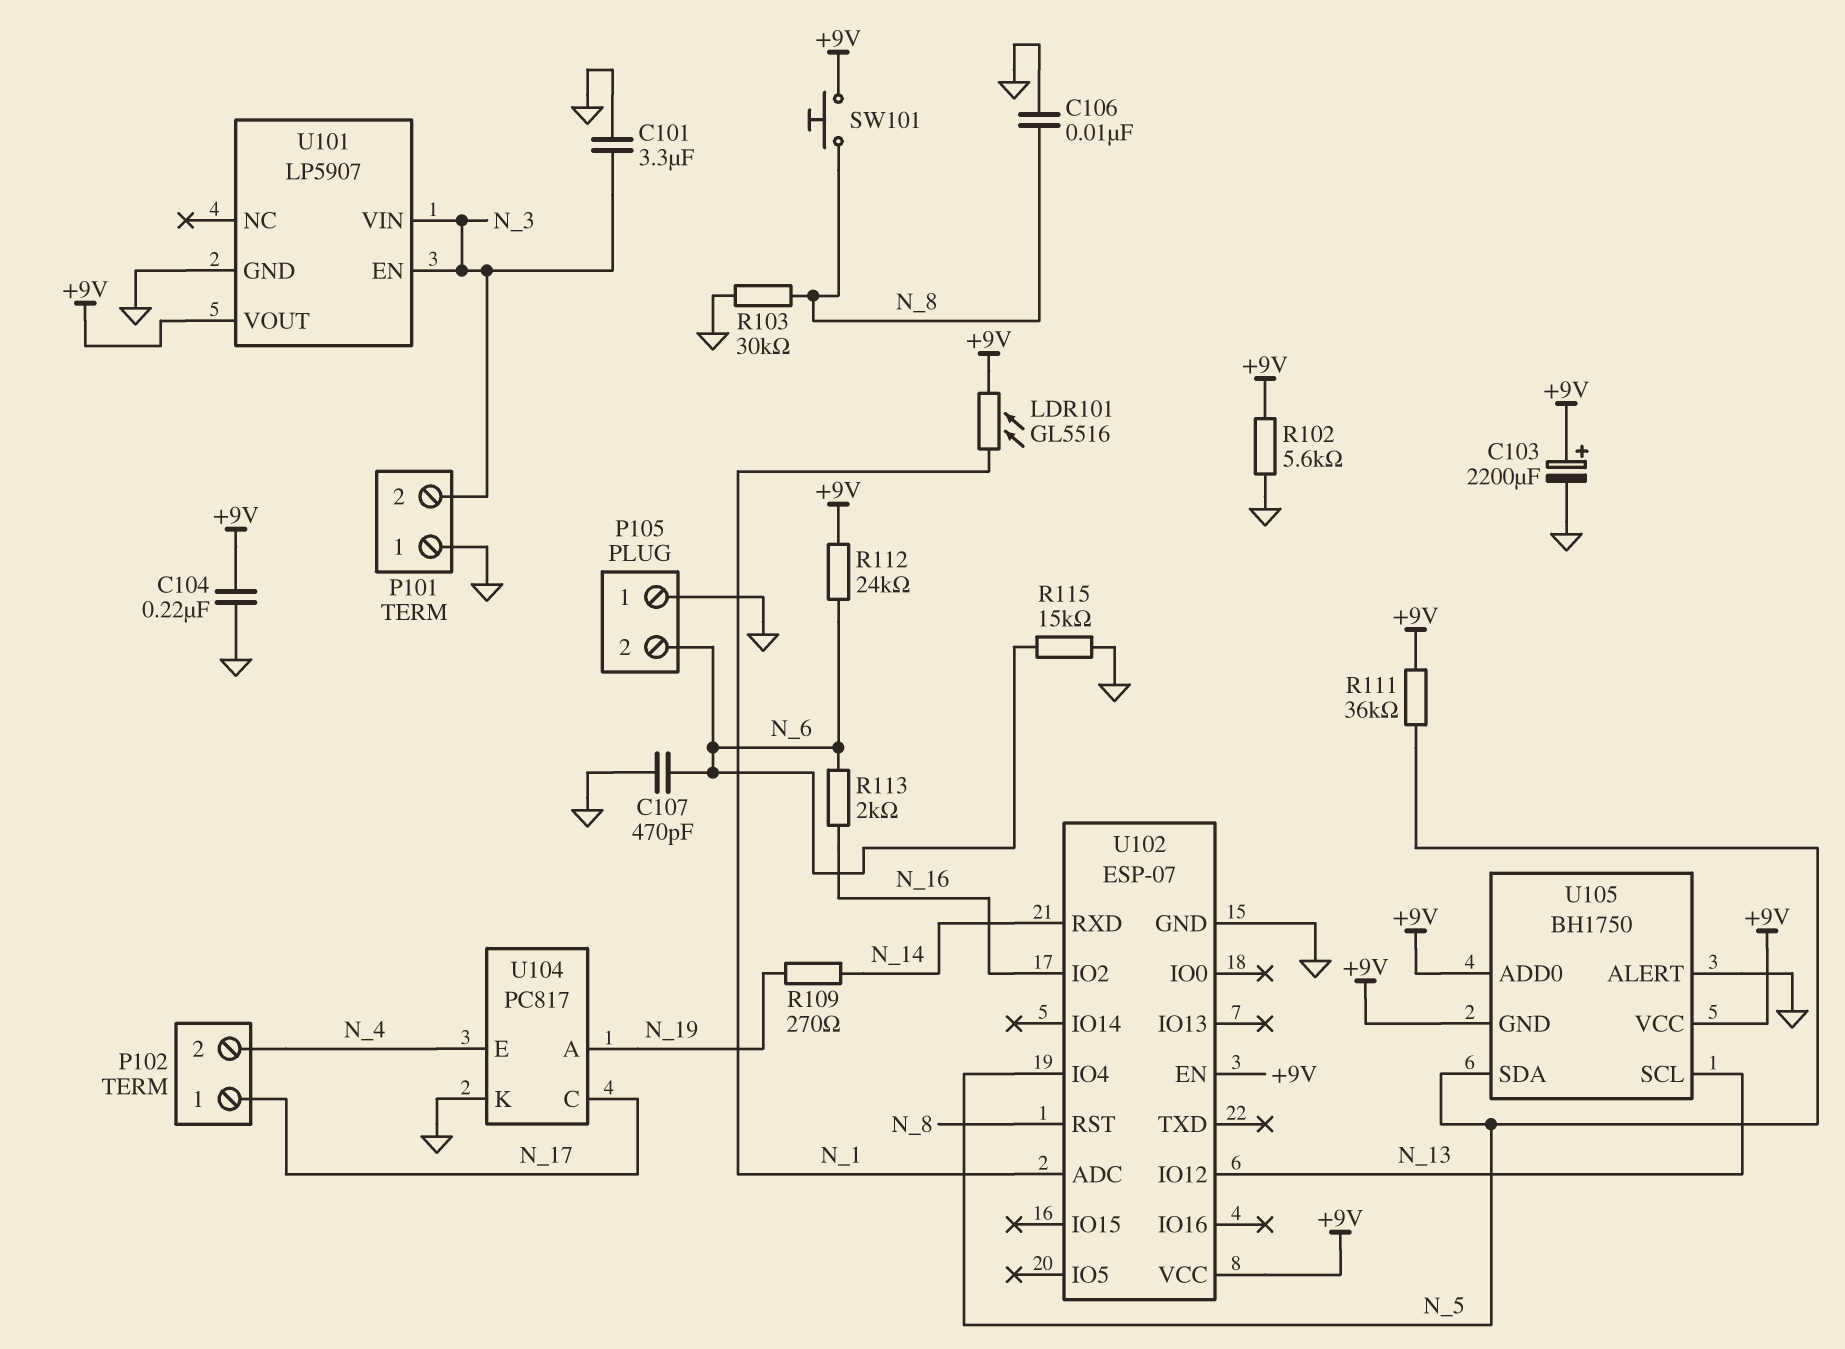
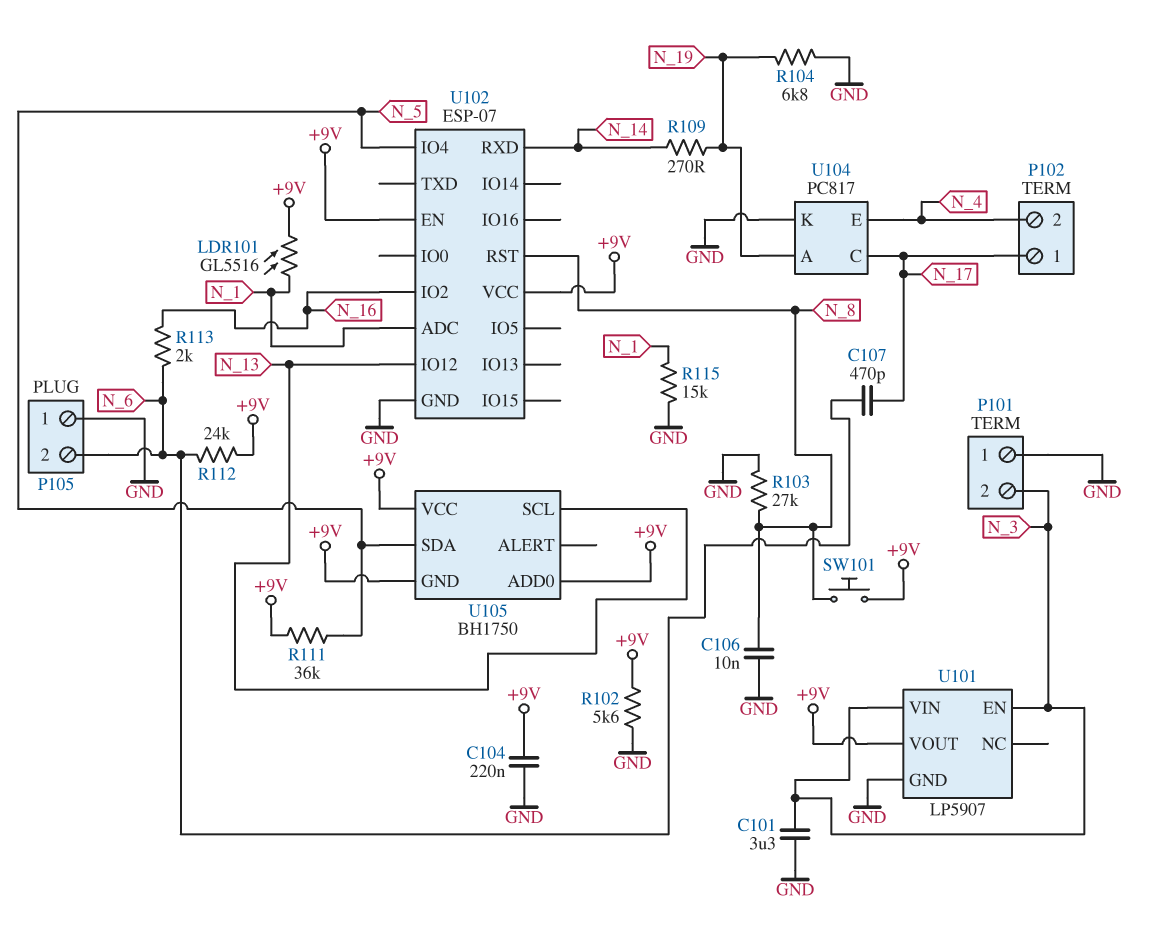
C103: 2200uF (plus +9V, minus GND) -> none
C107: 470pF (GND, N_6) -> 470pF (N_6, N_17)
R103: 30k (GND, N_8) -> 27k (GND, N_8)
R104: none -> 6.8k (GND, N_19)
R115: 15k (GND, N_6) -> 15k (GND, N_1)
U105 pin ALERT: GND -> none

